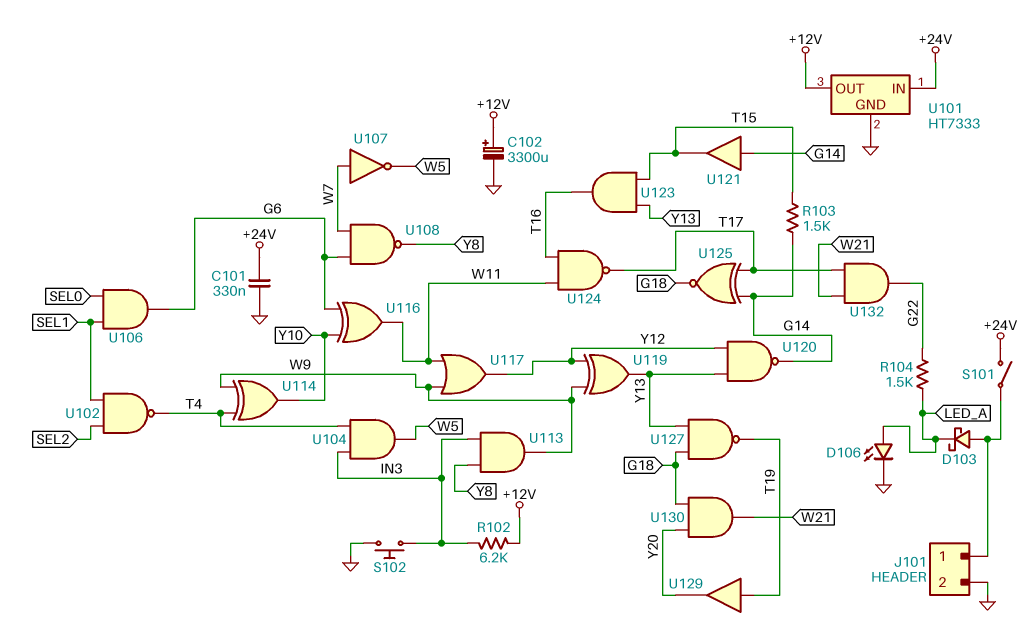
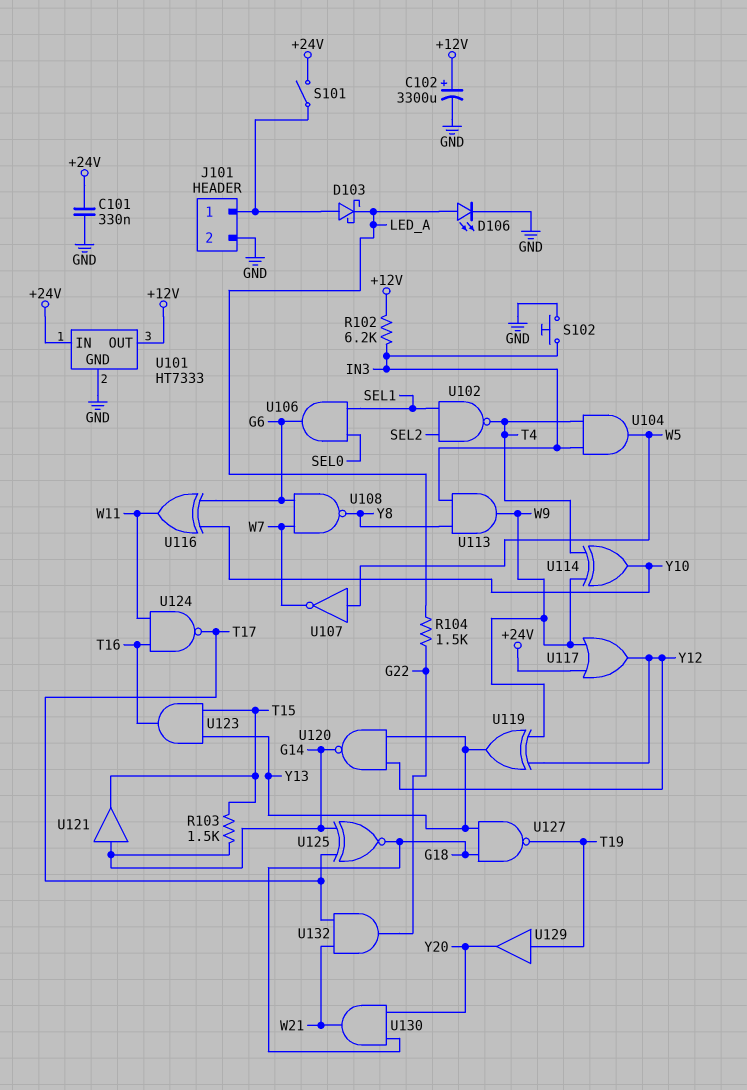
U107: NOT (in W7, out W5) -> NOT (in W5, out W7)
U117: OR (in W9, in W11, out Y12) -> OR (in +24V, in W9, out Y12)

